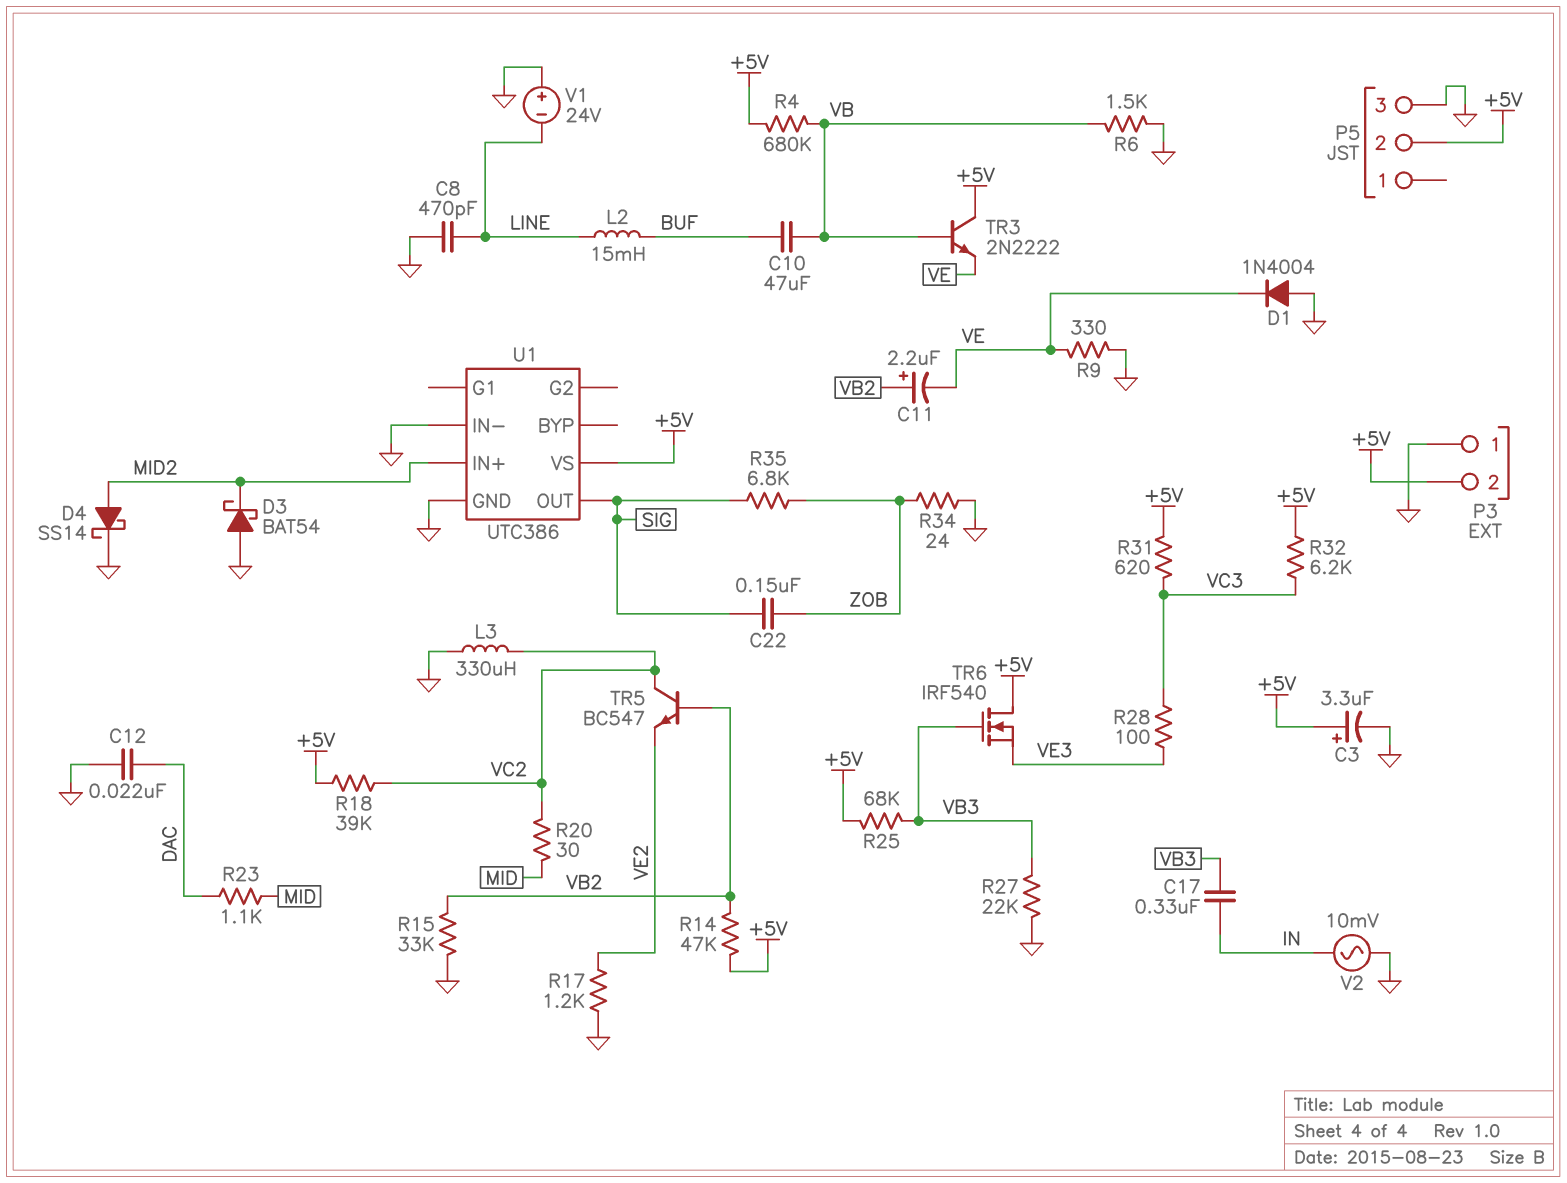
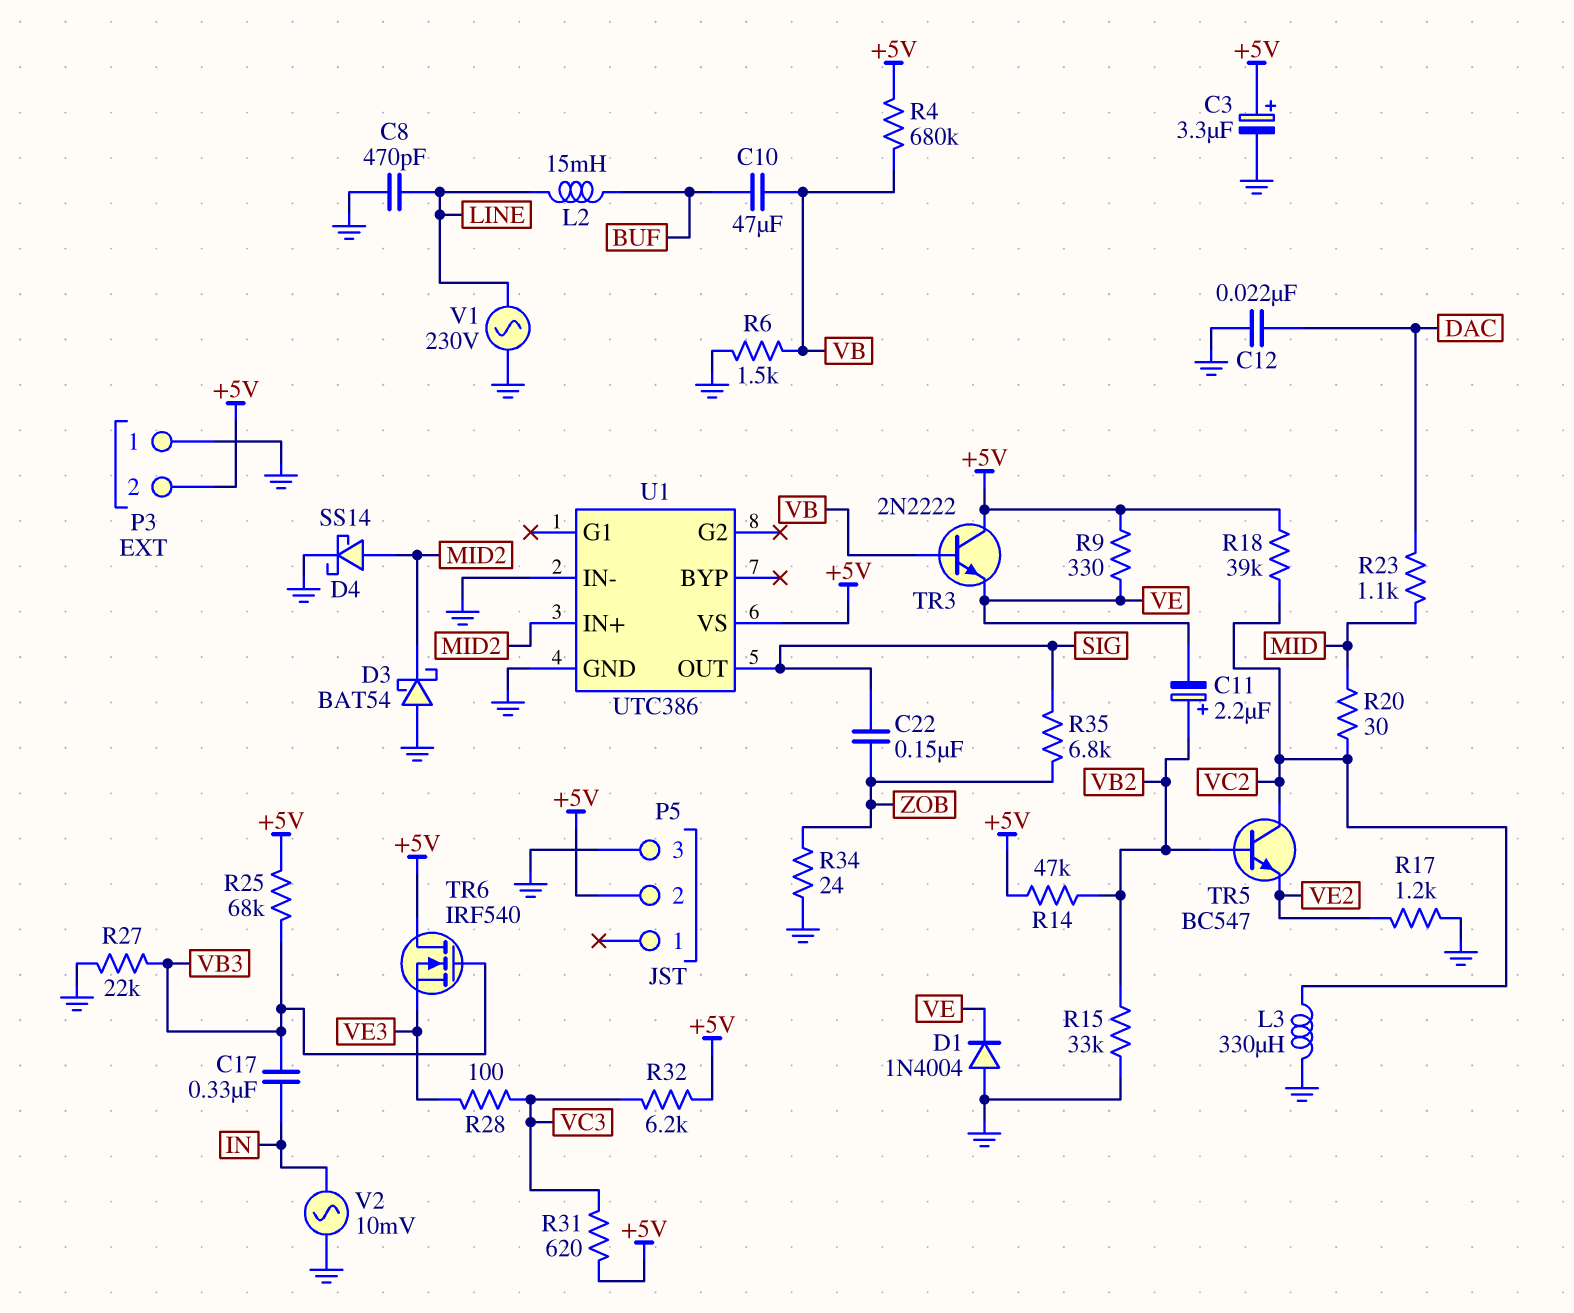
R9: 330 (GND, VE) -> 330 (+5V, VE)
V1: 24V (plus GND, minus LINE) -> AC 230V (GND, LINE)

